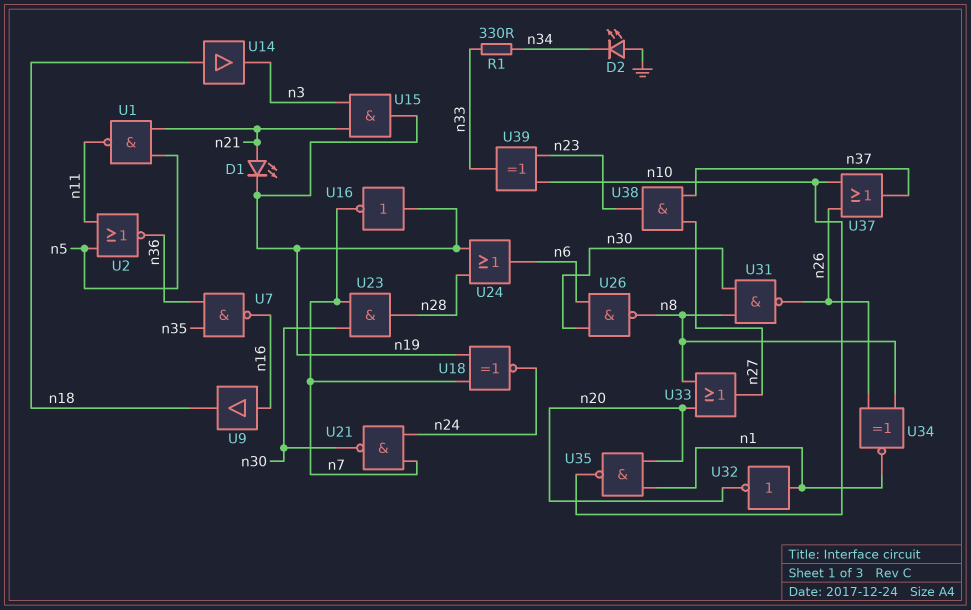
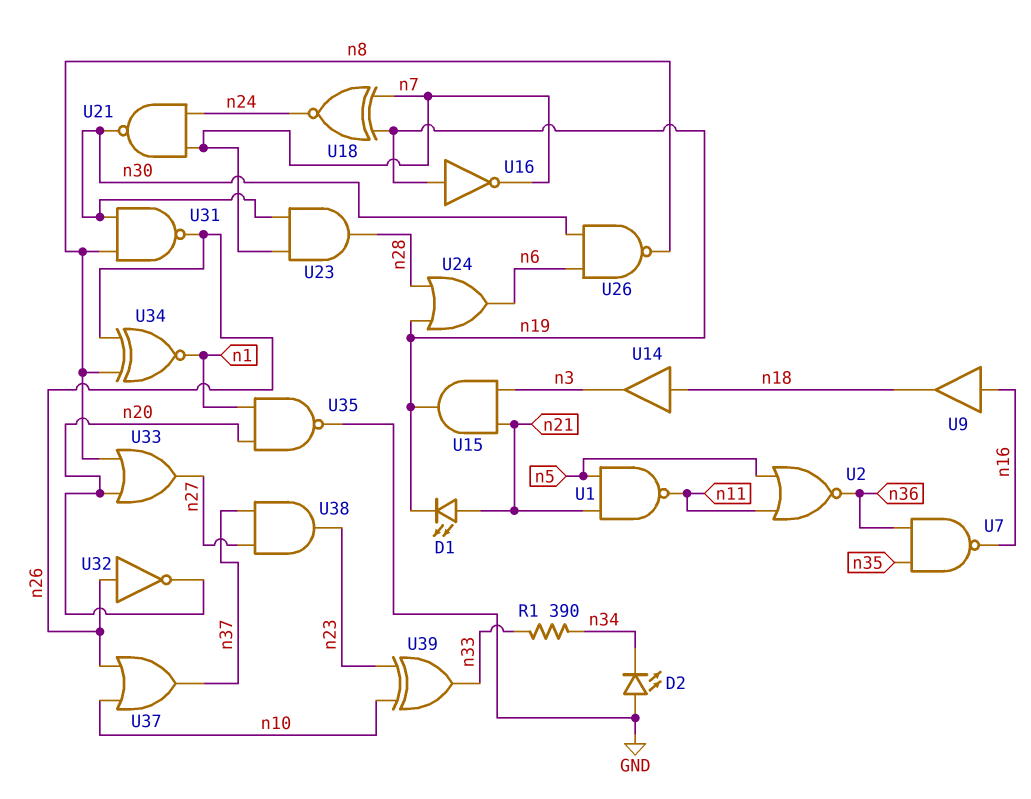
R1: 330 (n33, n34) -> 390 (n33, n34)
U32: NOT (in n1, out n20) -> NOT (in n26, out n20)
U35: NAND (in n1, in n20, out n10) -> NAND (in n1, in n20, out GND)

